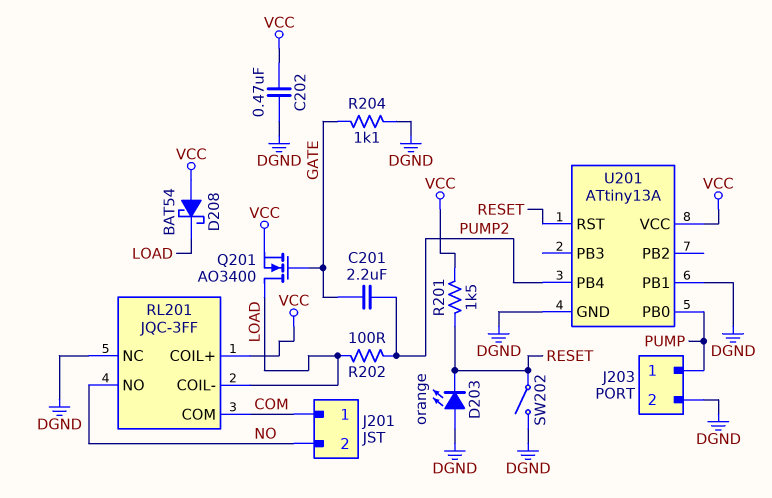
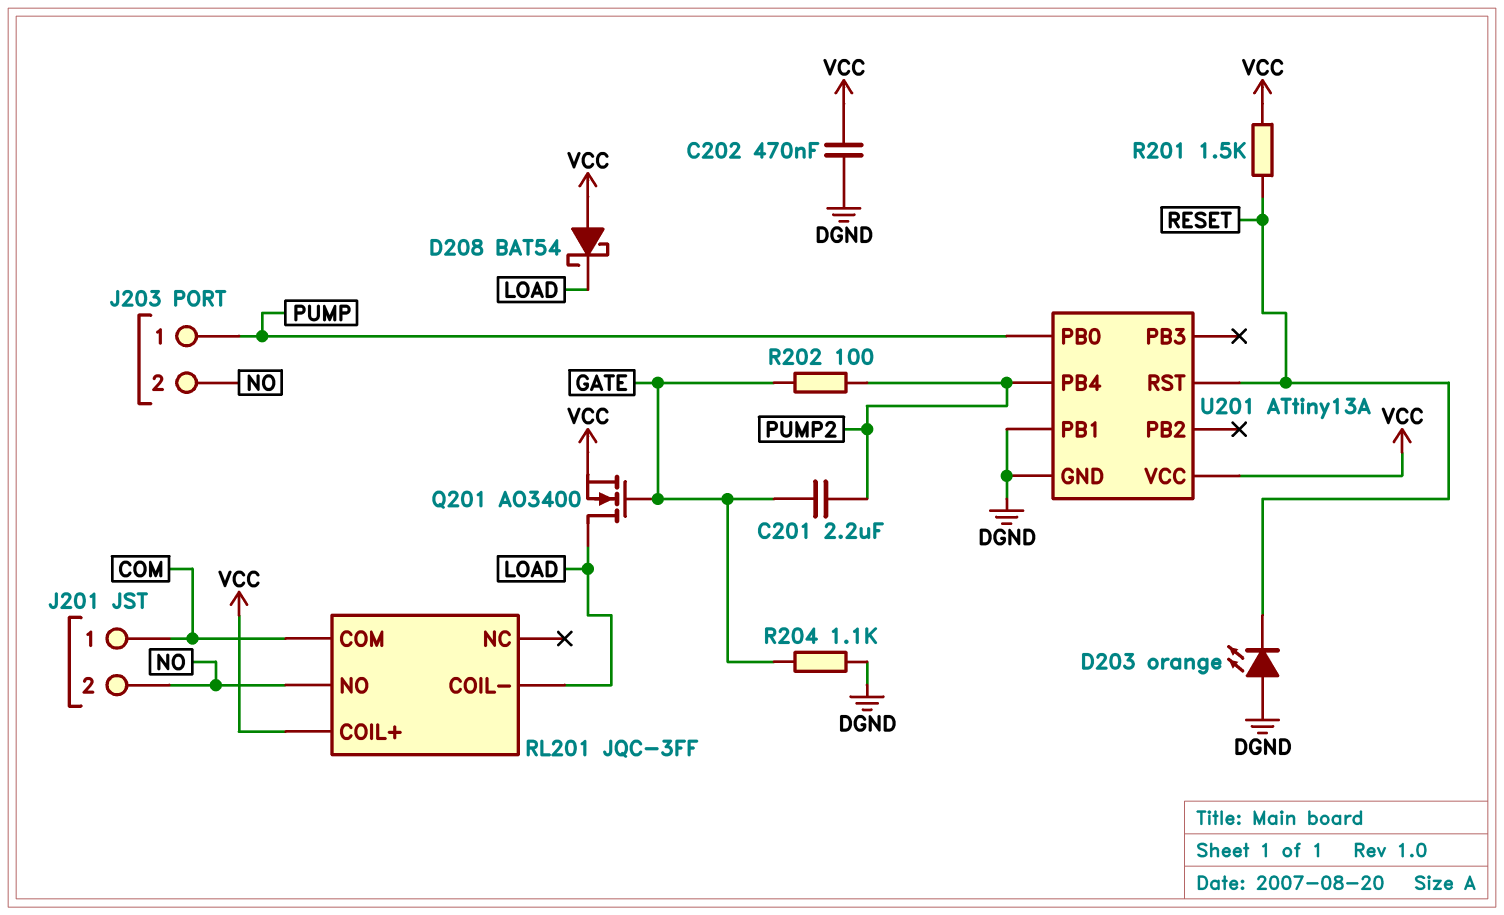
J203 pin 2: DGND -> NO
R202: 100 (LOAD, PUMP2) -> 100 (GATE, PUMP2)
RL201 pin NC: DGND -> none
SW202: switch (DGND, RESET) -> none

